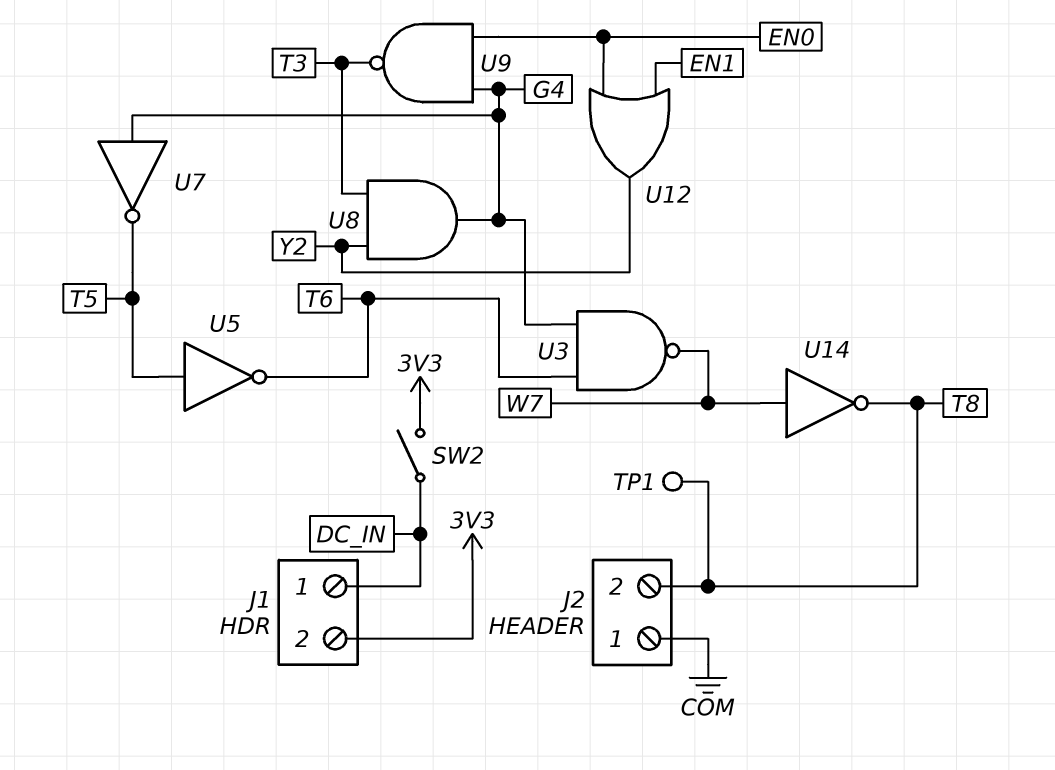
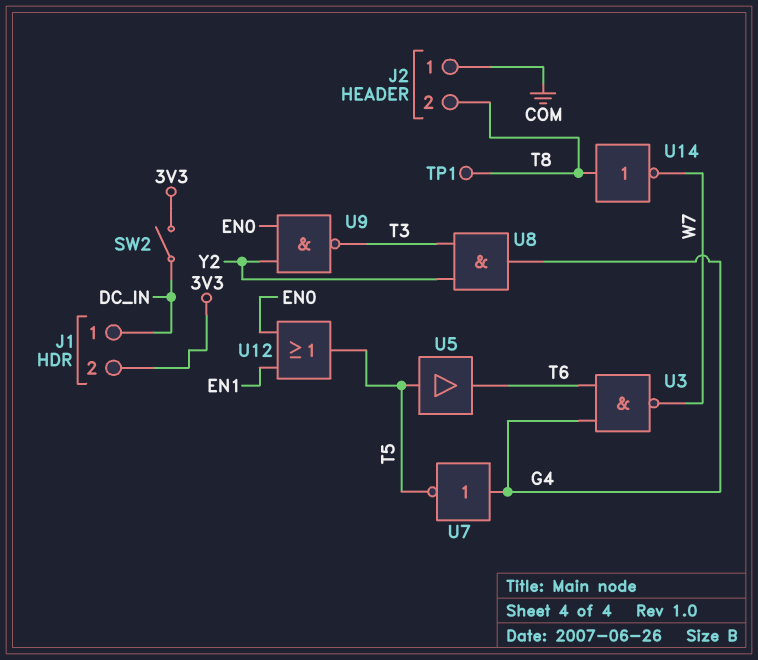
U5: NOT (in T5, out T6) -> buffer (in T5, out T6)
U9: NAND (in EN0, in G4, out T3) -> NAND (in EN0, in Y2, out T3)
U12: OR (in EN0, in EN1, out Y2) -> OR (in EN0, in EN1, out T5)
U14: NOT (in W7, out T8) -> NOT (in T8, out W7)

